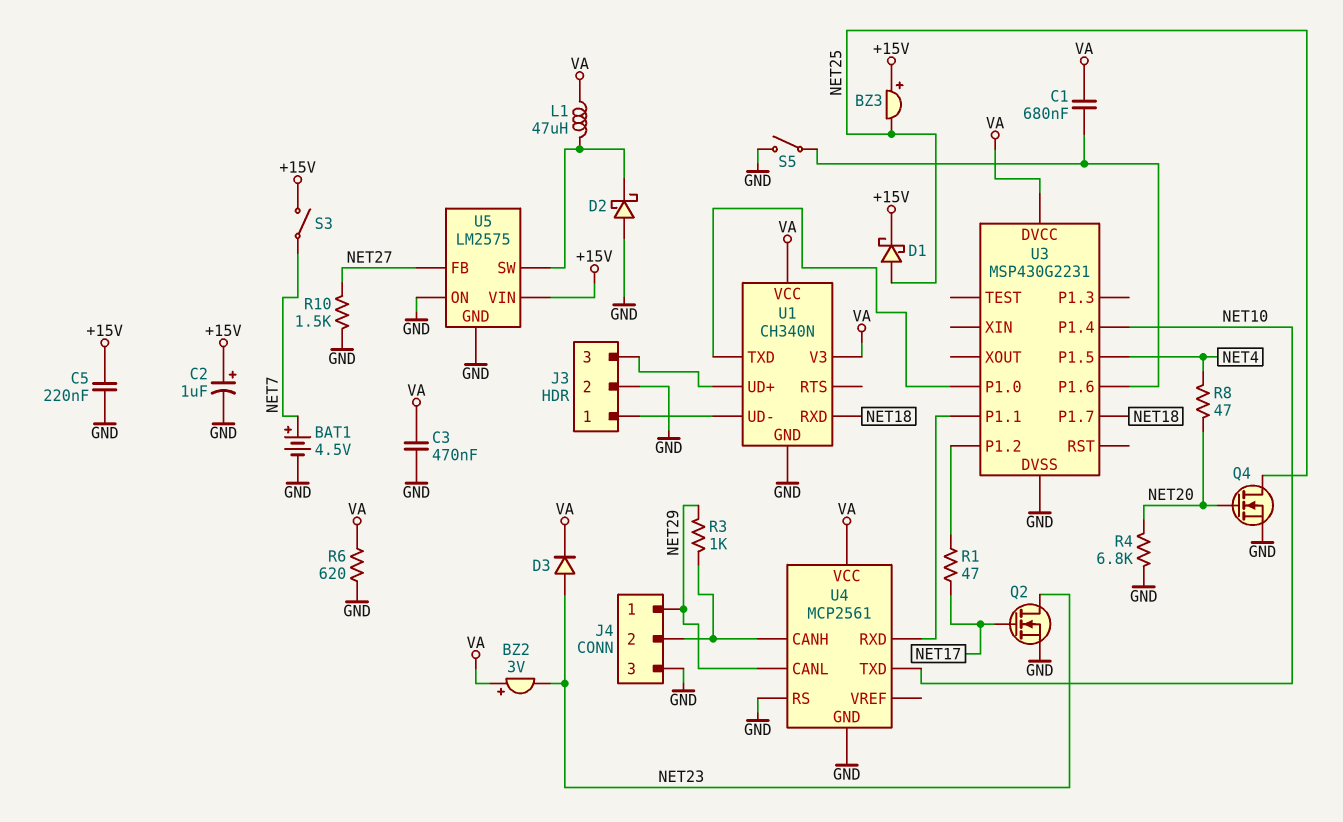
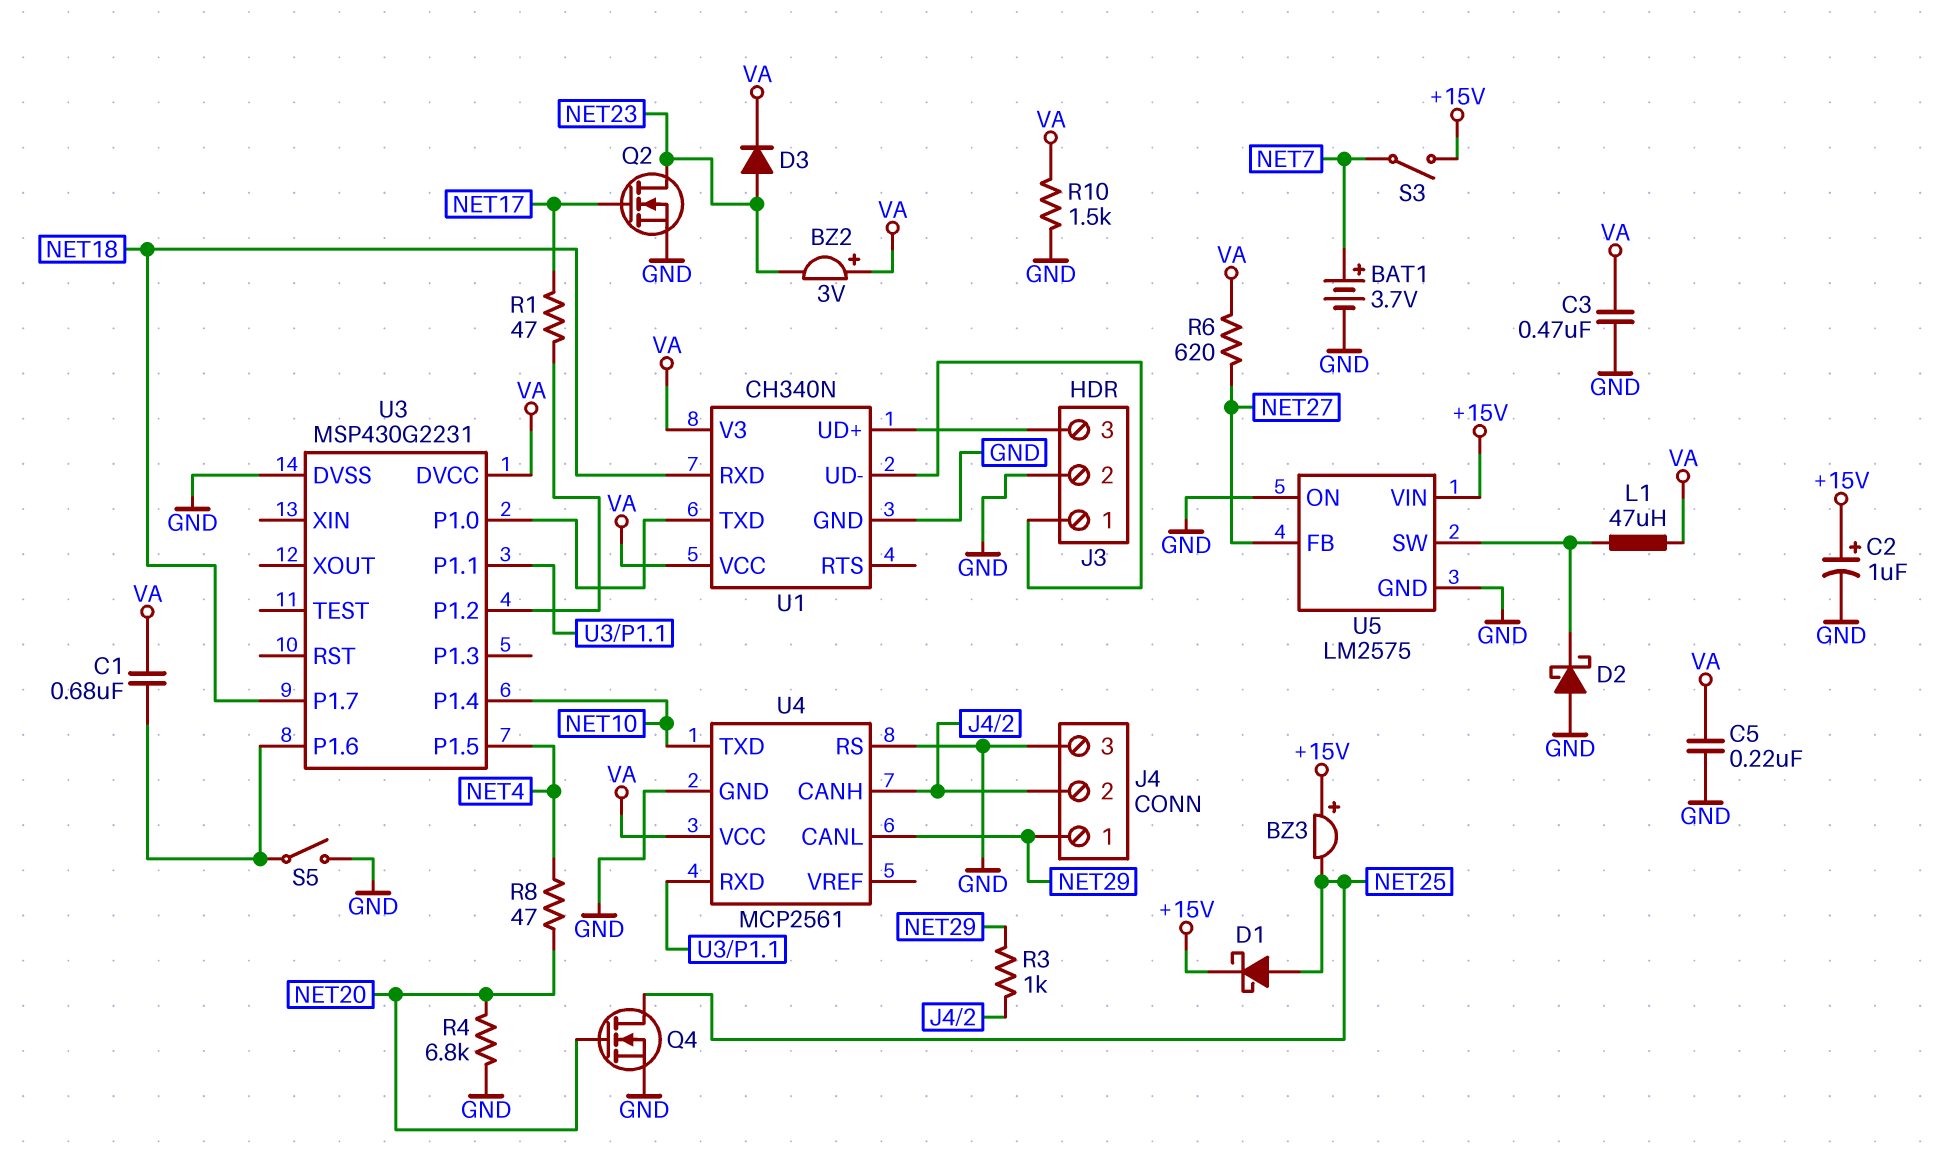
BAT1: 4.5V (plus NET7, minus GND) -> 3.7V (plus NET7, minus GND)
C5: 220nF (+15V, GND) -> 220nF (GND, VA)
R6: 620 (GND, VA) -> 620 (NET27, VA)
R10: 1.5k (GND, NET27) -> 1.5k (GND, VA)

